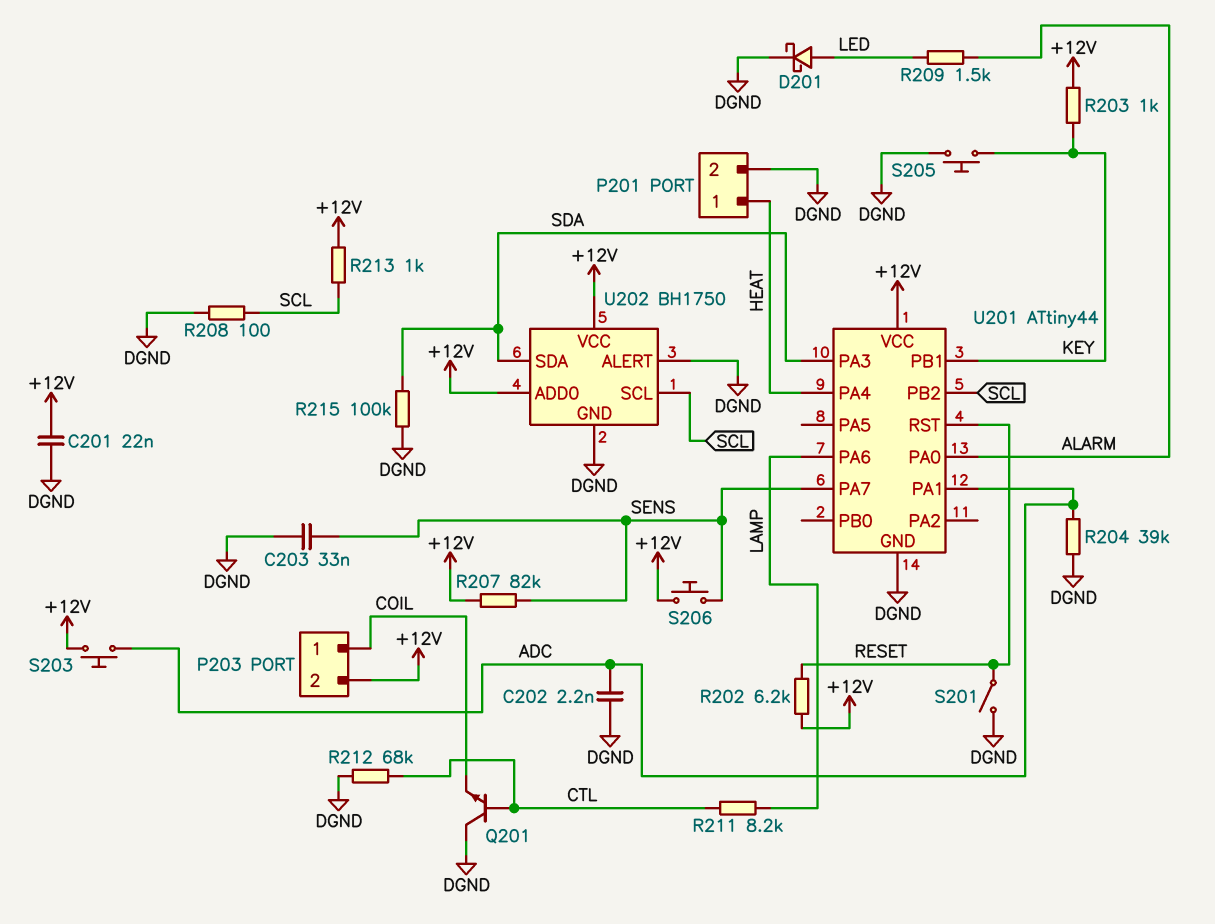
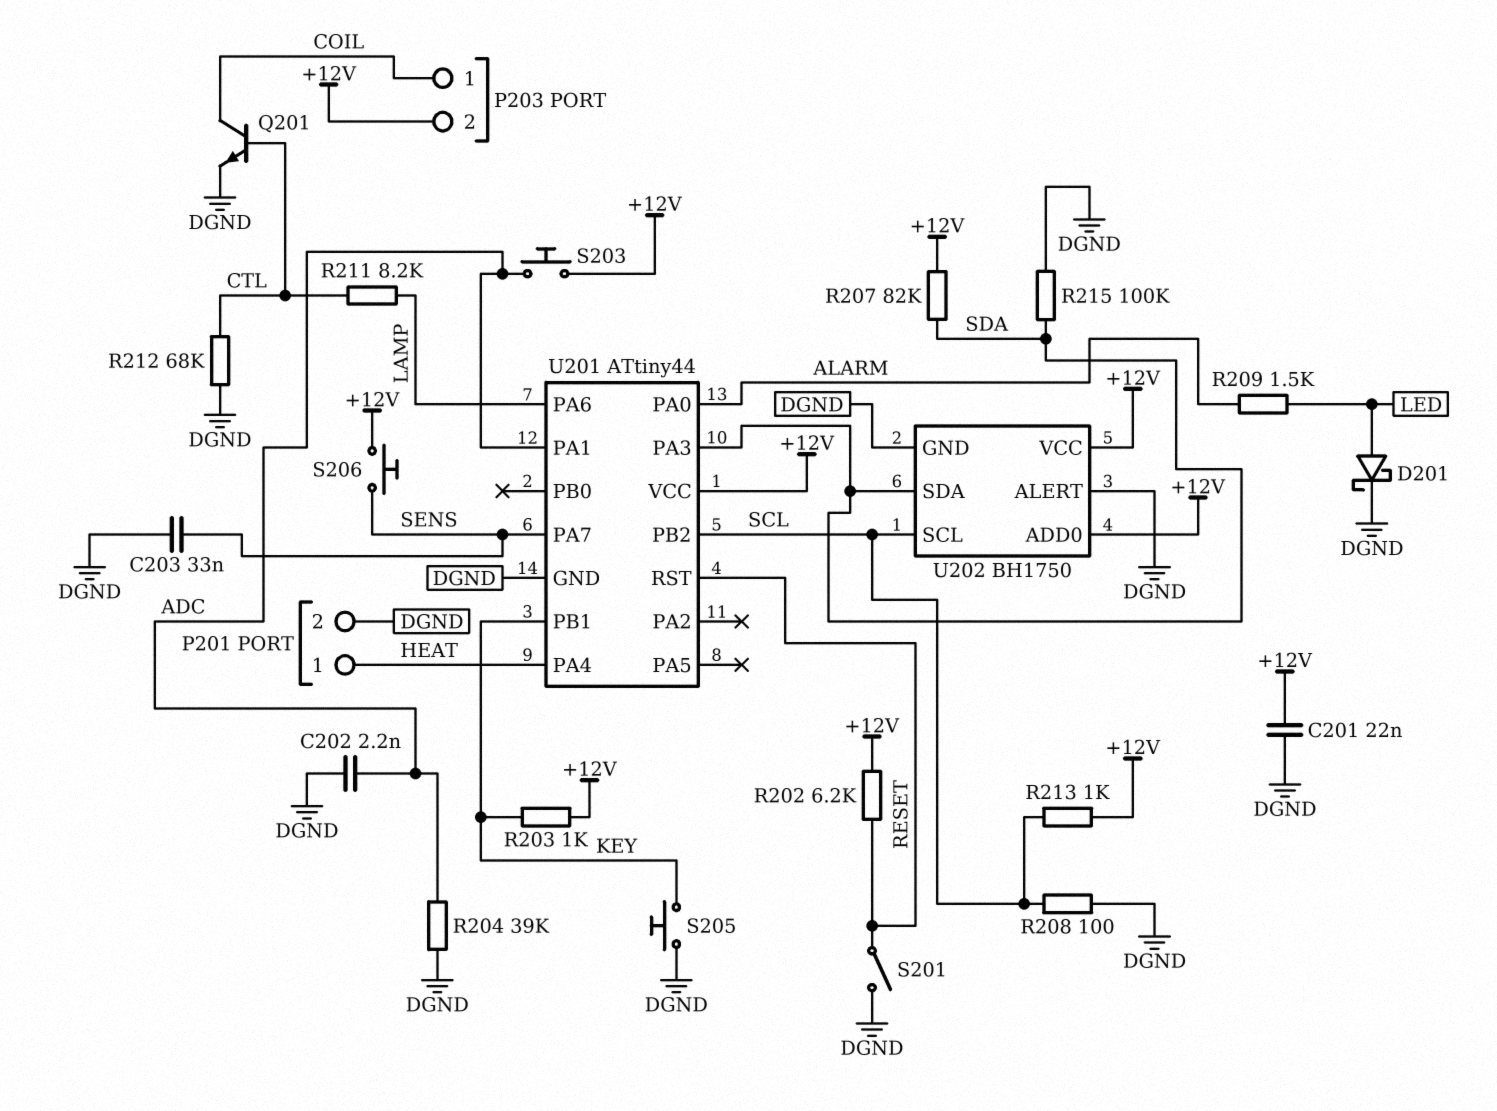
Q201: NPN (B CTL, C DGND, E COIL) -> NPN (B CTL, C COIL, E DGND)
R207: 82k (+12V, SENS) -> 82k (+12V, SDA)

